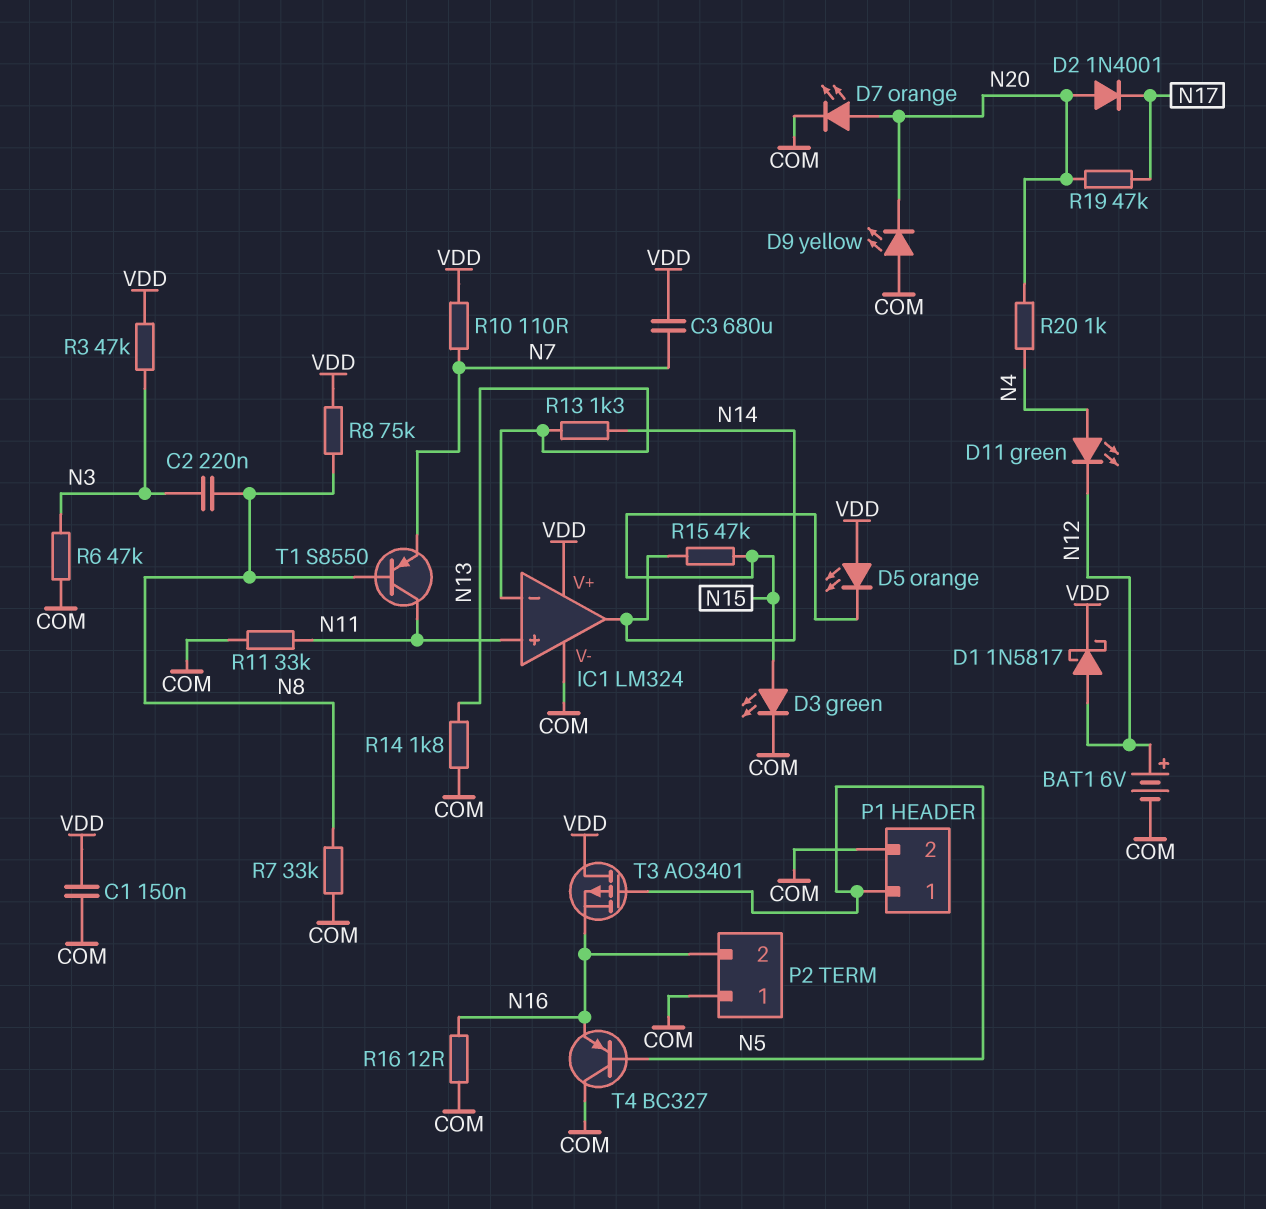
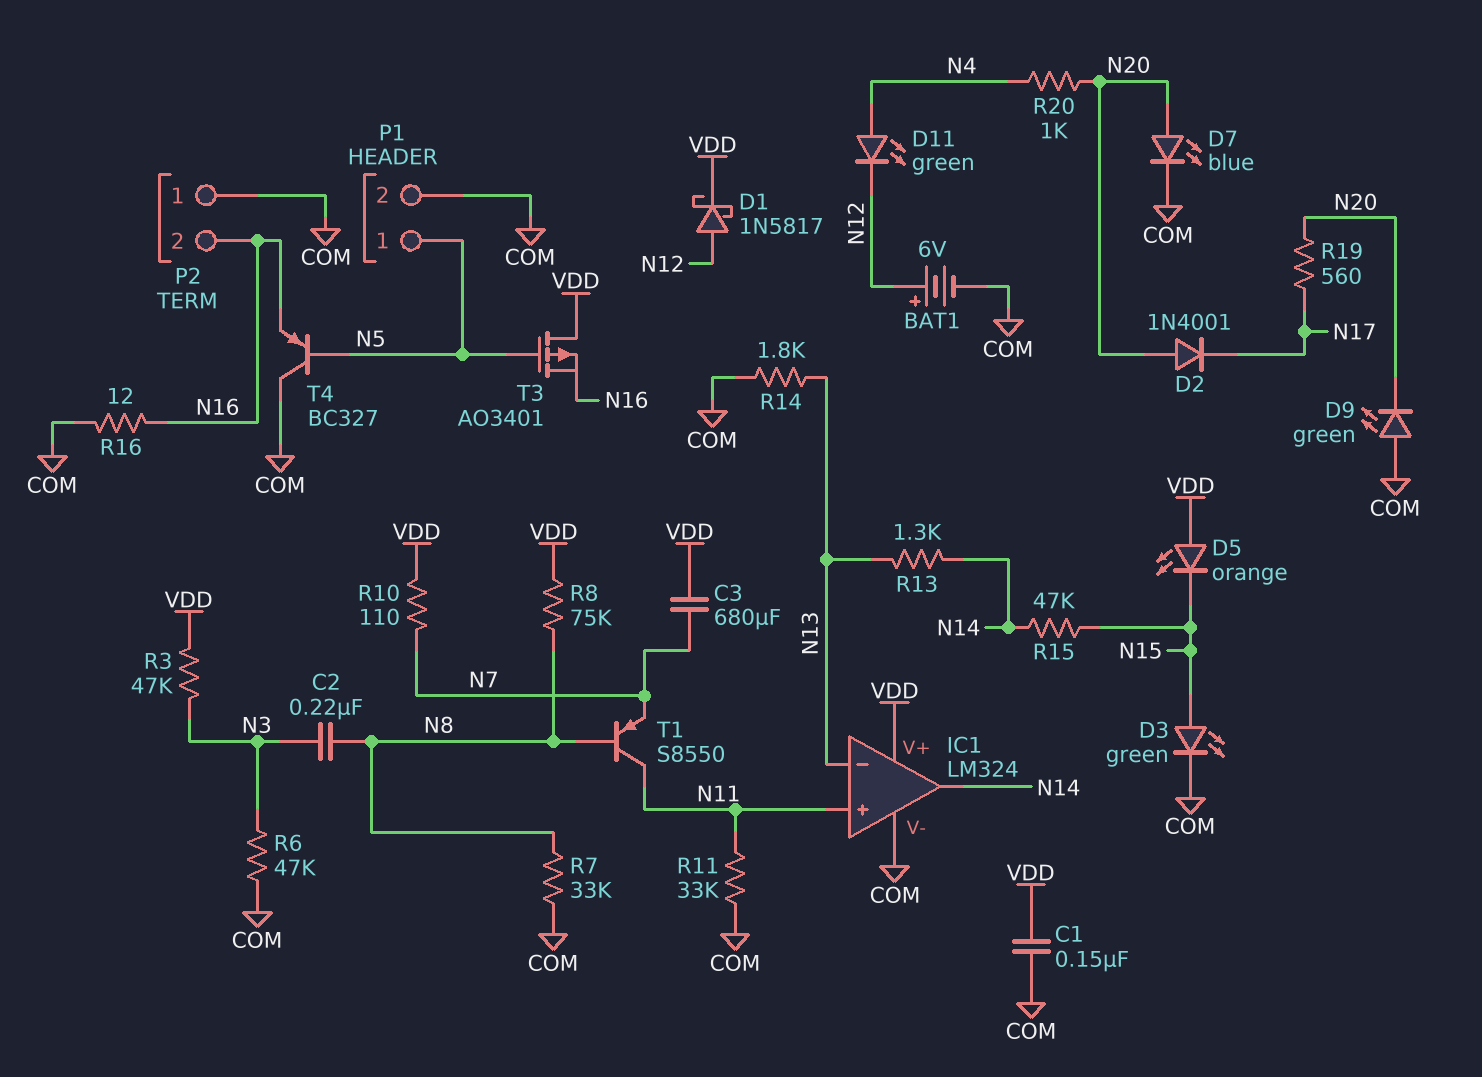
D7: LED orange (A N20, K COM) -> LED blue (A N20, K COM)
D9: LED yellow (A COM, K N20) -> LED green (A COM, K N20)
R19: 47k (N17, N20) -> 560 (N17, N20)

